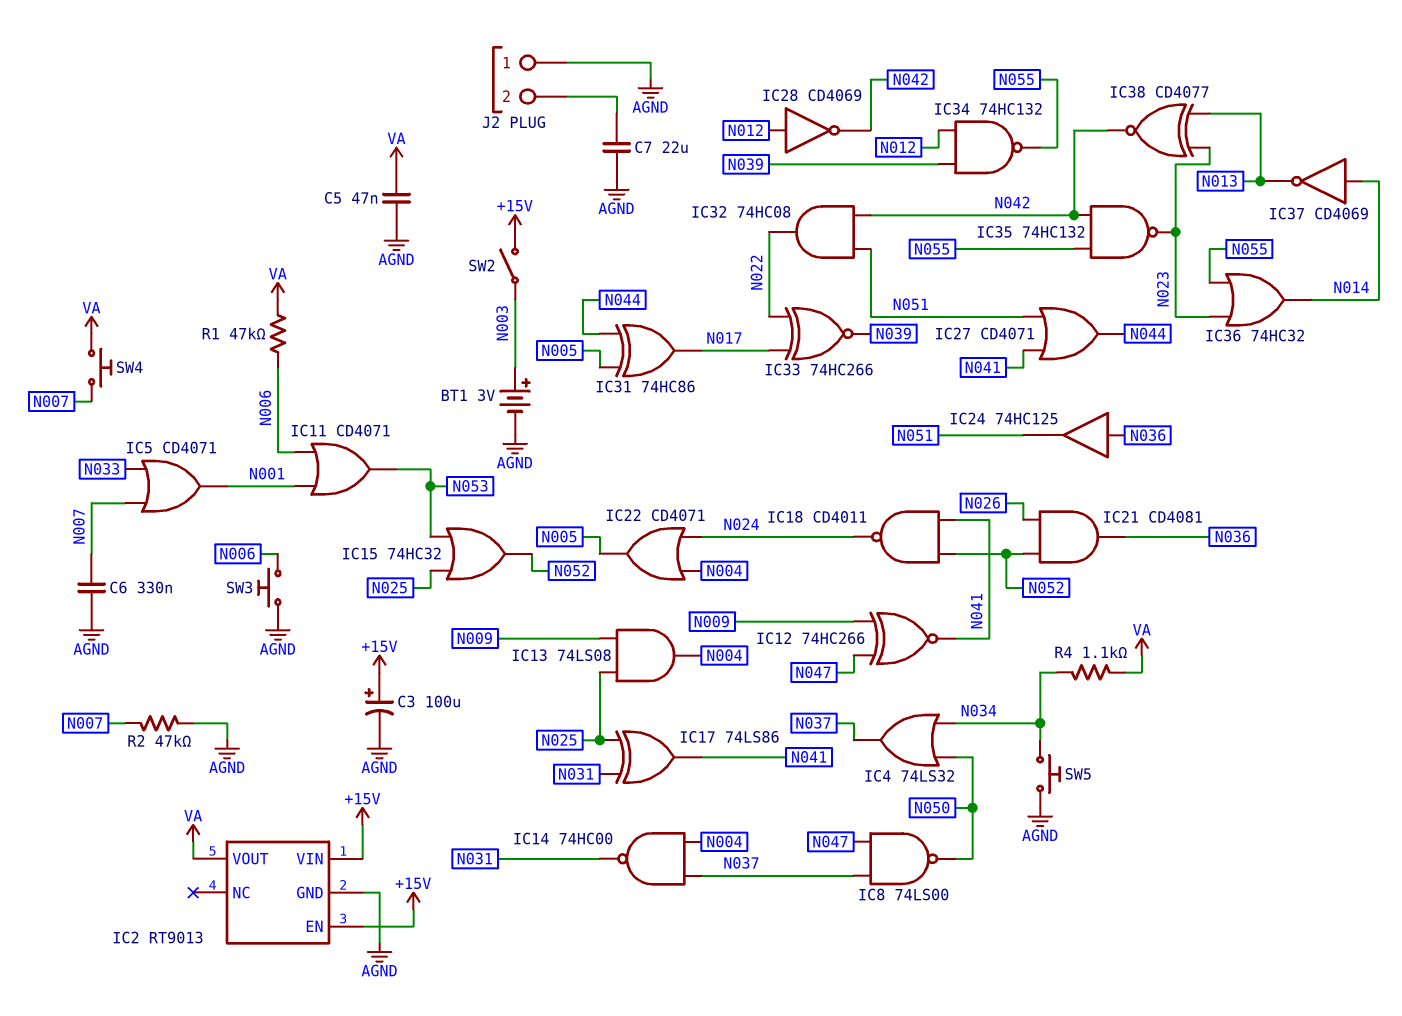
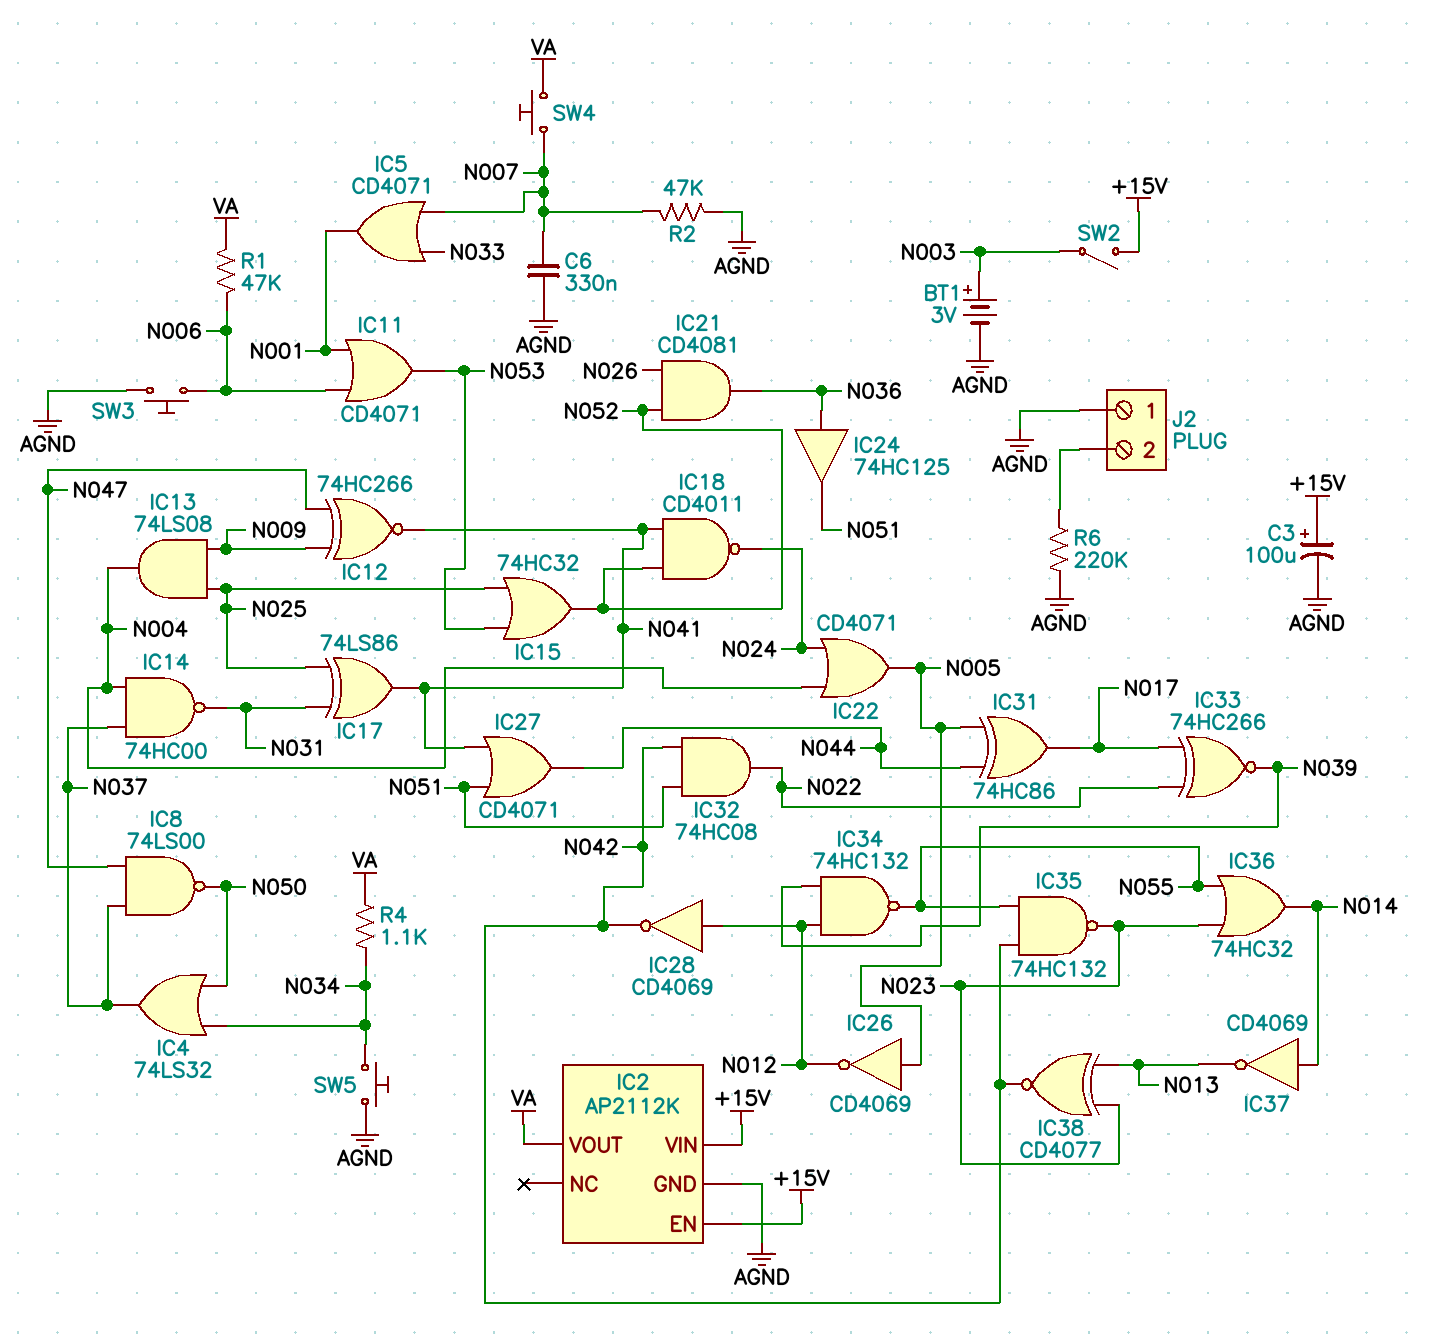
C5: 47nF (AGND, VA) -> none
C7: 22uF (AGND, J2/2) -> none
IC2: RT9013 -> AP2112K
IC26: none -> NOT CD4069 (in N005, out N012)
R6: none -> 220k (AGND, J2/2)

